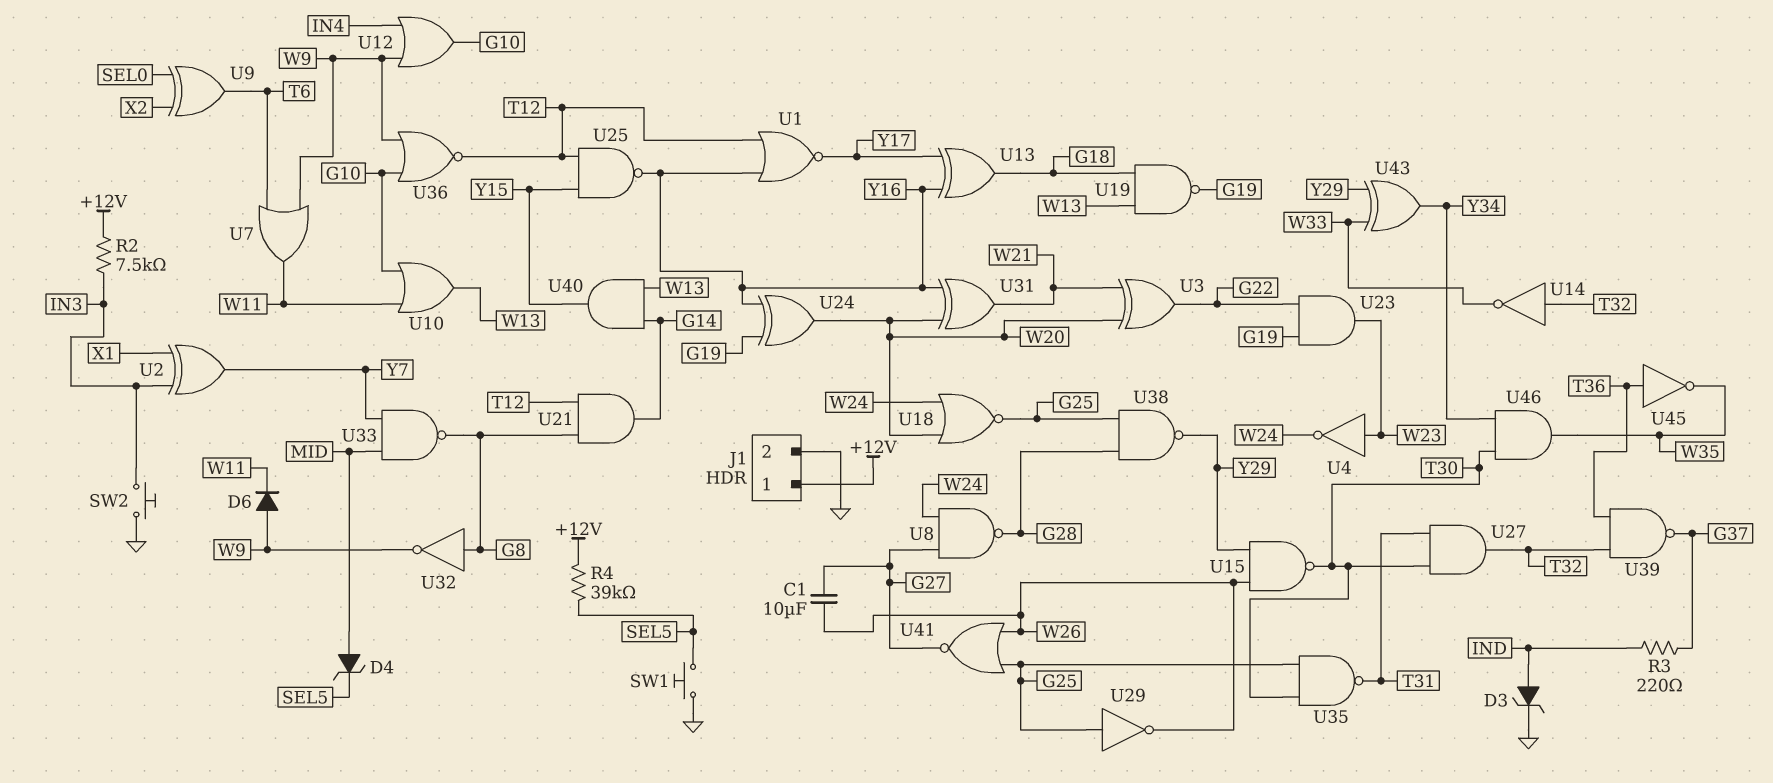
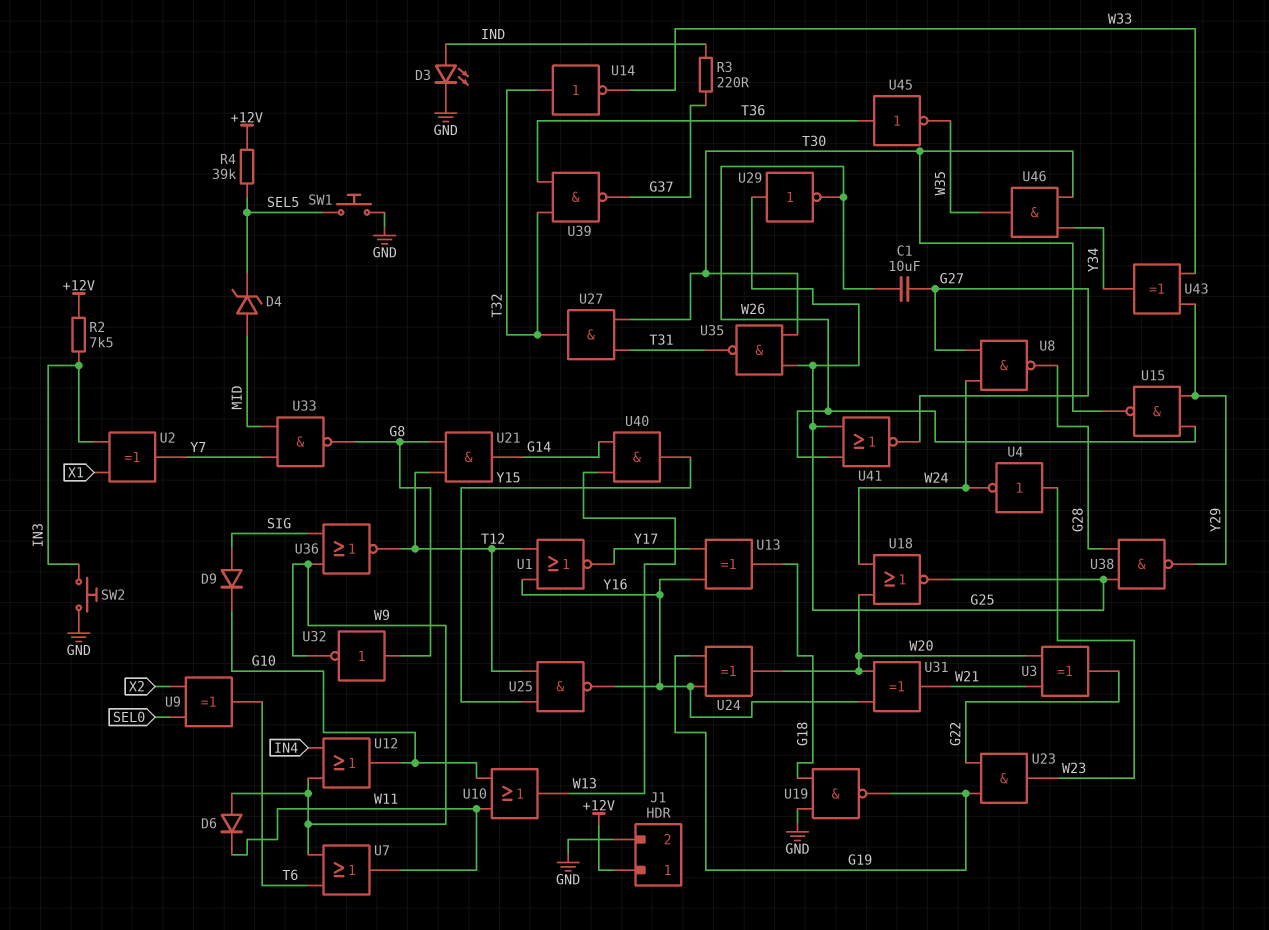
D3: zener (A IND, K GND) -> LED (A IND, K GND)
D9: none -> diode (A SIG, K G10)
U19: NAND (in G18, in W13, out G19) -> NAND (in G18, in GND, out G19)
U36: NOR (in G10, in W9, out T12) -> NOR (in SIG, in W9, out T12)

